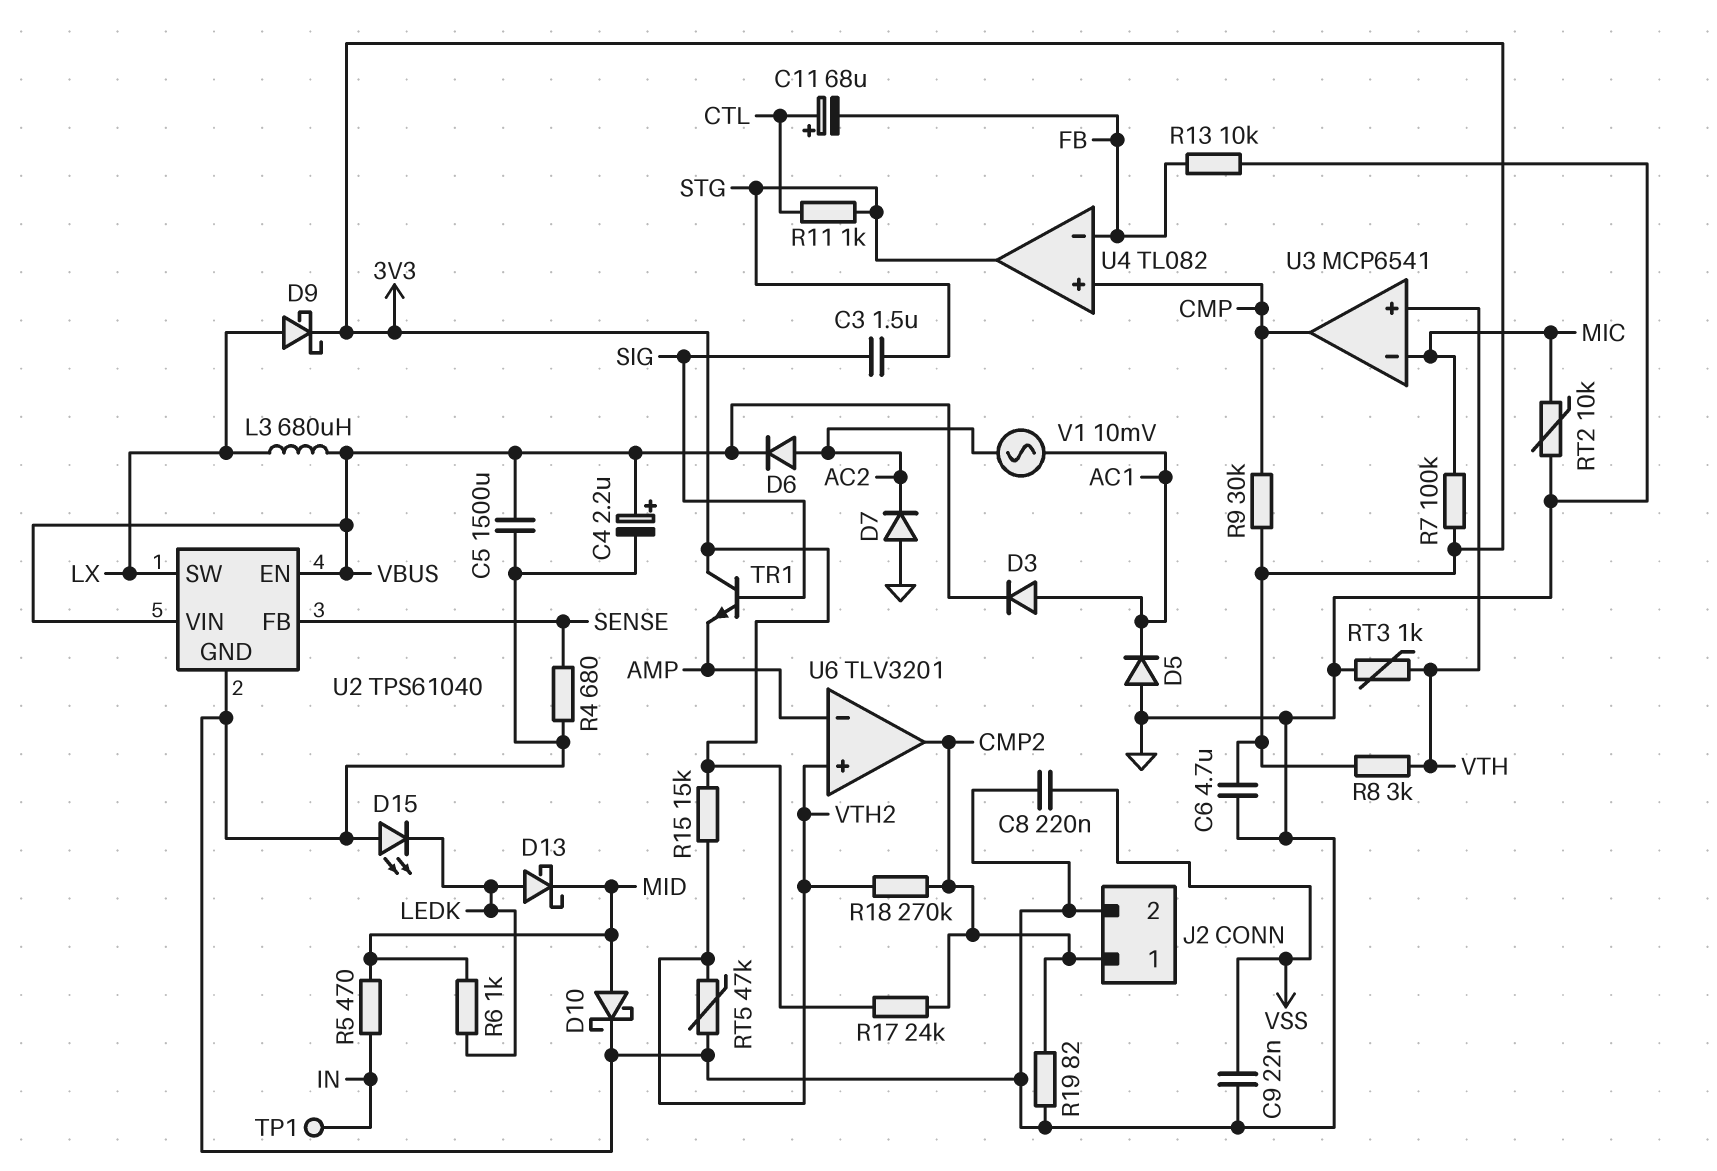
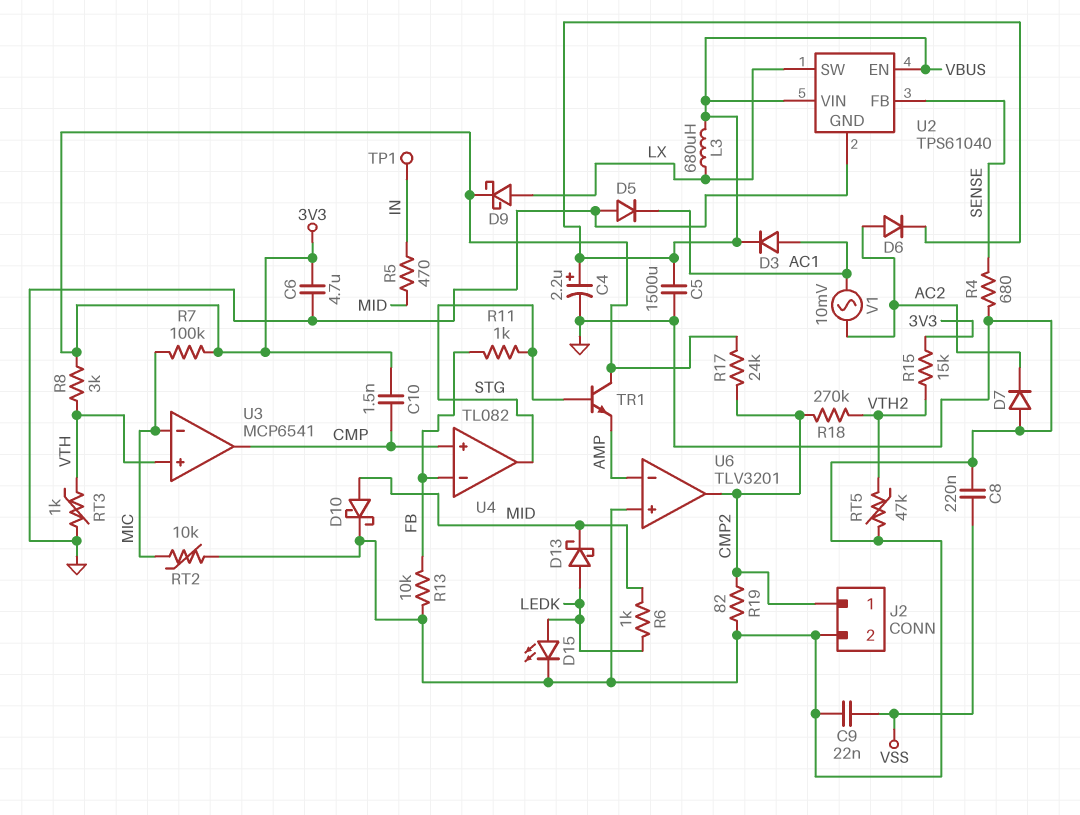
C3: 1.5uF (SIG, STG) -> none
C10: none -> 1.5nF (3V3, CMP)
C11: 68uF (plus CTL, minus FB) -> none
D15: LED (A GND, K LEDK) -> LED (A LEDK, K GND)
R9: 30k (3V3, CMP) -> none
R11: 1k (CTL, STG) -> 1k (FB, STG)
TR1: NPN (B SIG, C 3V3, E AMP) -> NPN (B STG, C 3V3, E AMP)
U6 pin in+: VTH2 -> GND

